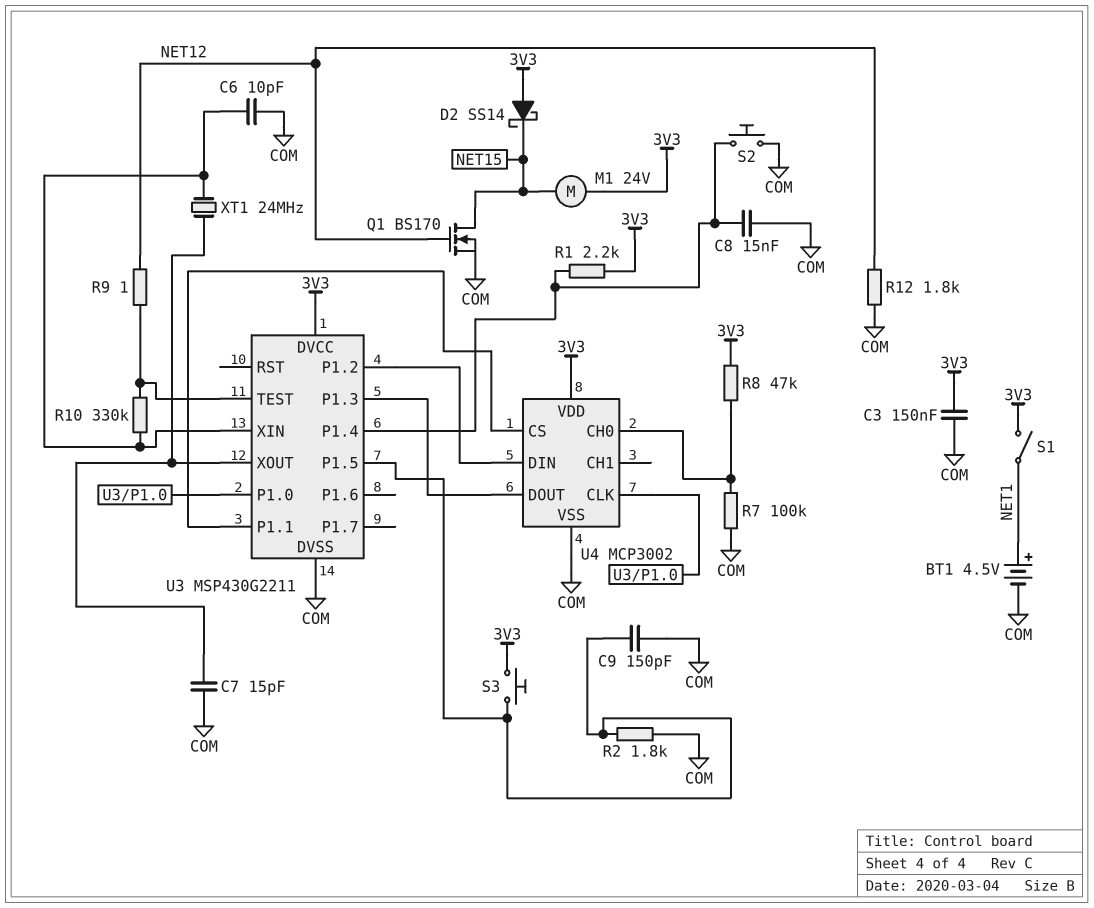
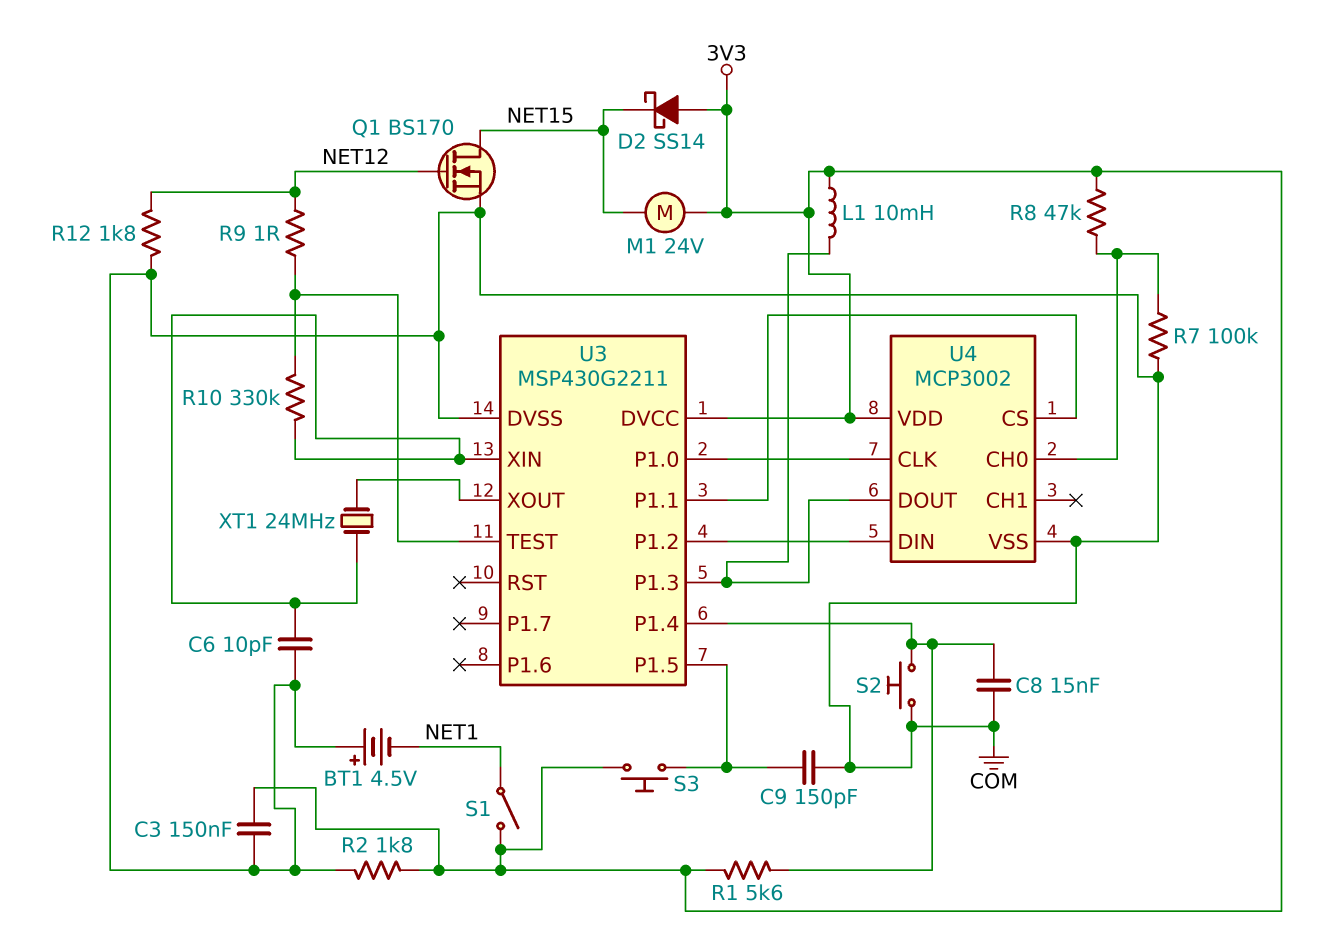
BT1: 4.5V (plus NET1, minus COM) -> 4.5V (plus COM, minus NET1)
C7: 15pF (COM, U3/XOUT) -> none
L1: none -> 10mH (3V3, U3/P1.3)
R1: 2.2k (3V3, U3/P1.4) -> 5.6k (3V3, U3/P1.4)
R2: 1.8k (COM, U3/P1.5) -> 1.8k (3V3, COM)

